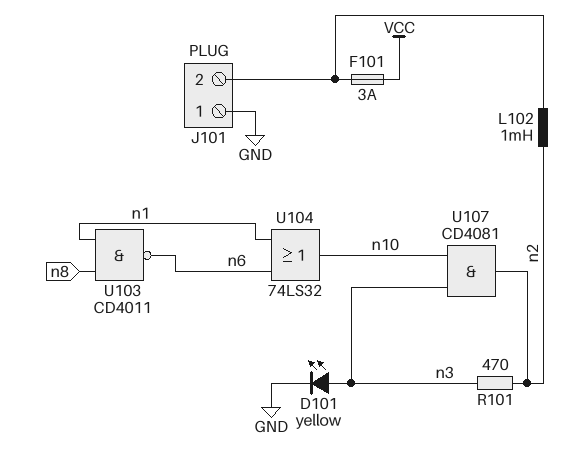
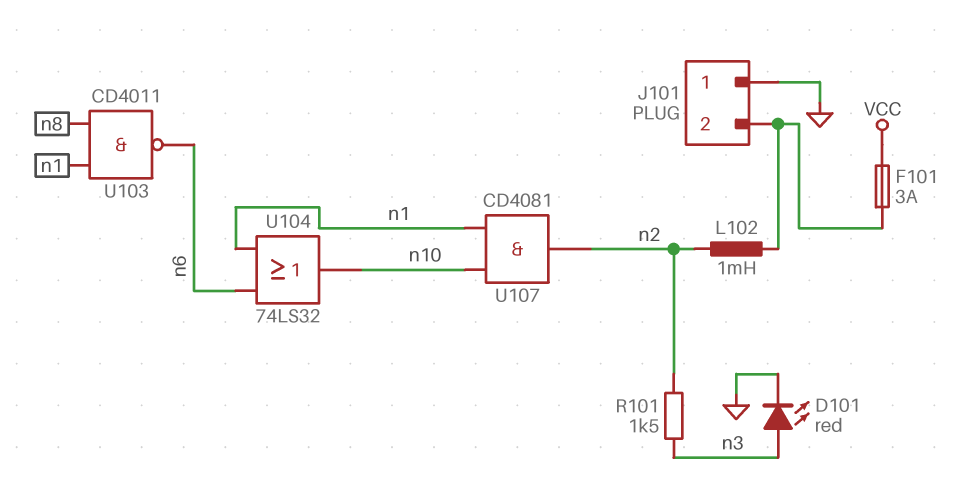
D101: LED yellow (A n3, K GND) -> LED red (A n3, K GND)
R101: 470 (n2, n3) -> 1.5k (n2, n3)
U107: AND CD4081 (in n3, in n10, out n2) -> AND CD4081 (in n1, in n10, out n2)

